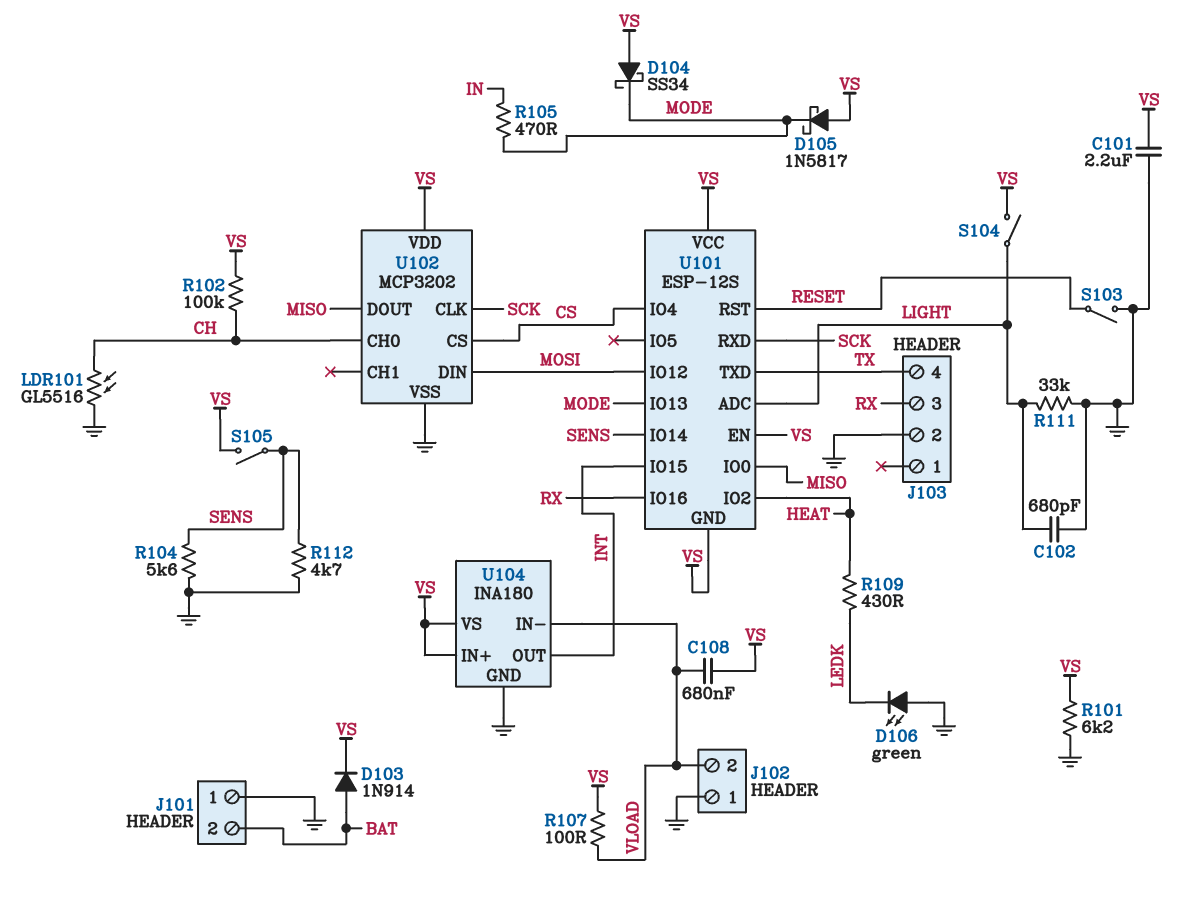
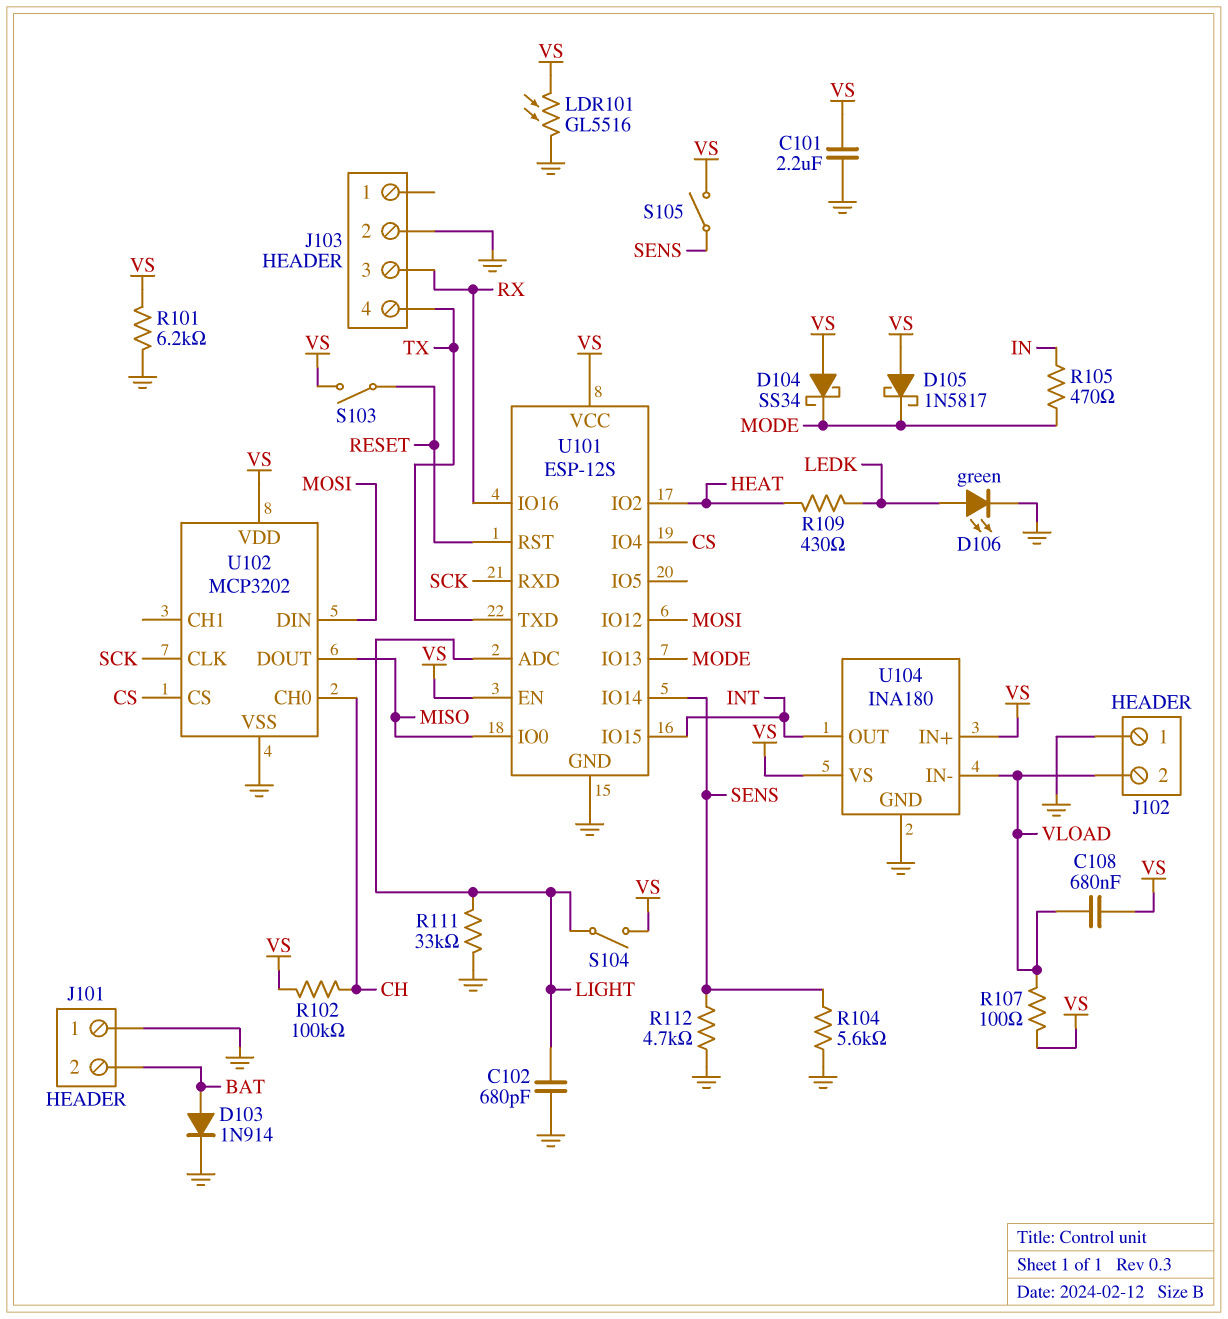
D103: diode 1N914 (A BAT, K VS) -> diode 1N914 (A BAT, K GND)
D106: LED green (A GND, K LEDK) -> LED green (A LEDK, K GND)
LDR101: GL5516 (CH, GND) -> GL5516 (GND, VS)
S103: switch (GND, RESET) -> switch (RESET, VS)
U101 pin GND: VS -> GND

